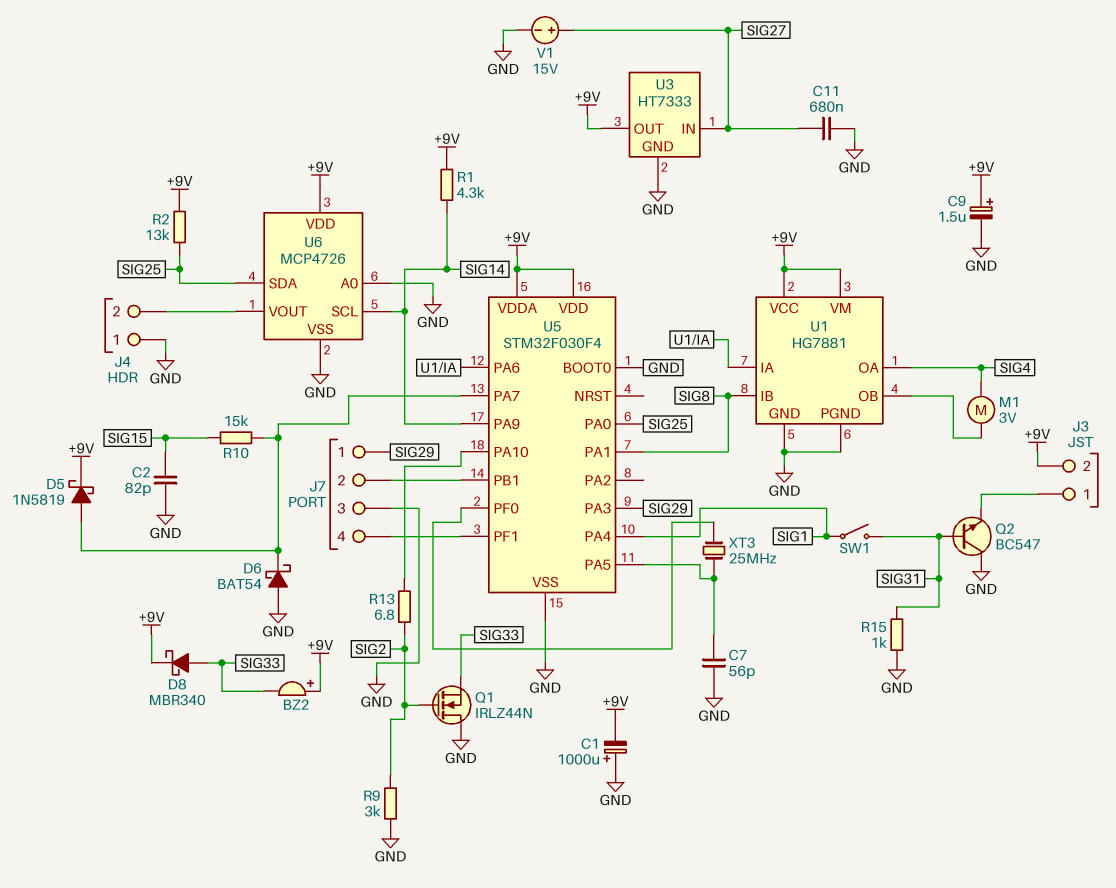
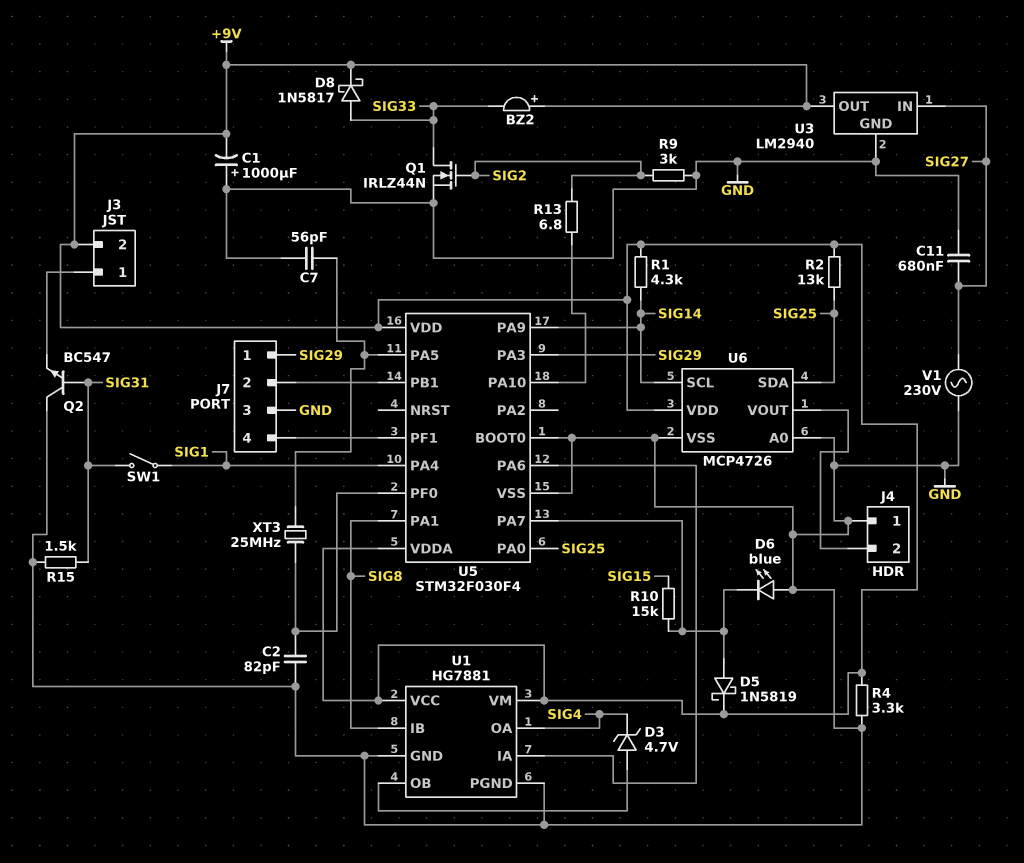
C2: 82pF (GND, SIG15) -> 82pF (GND, U5/PF0)
C9: 1.5uF (plus +9V, minus GND) -> none
D3: none -> zener 4.7V (A U1/OB, K SIG4)
D6: schottky BAT54 (A GND, K U5/PA7) -> LED blue (A GND, K U5/PA7)
D8: schottky MBR340 (A SIG33, K +9V) -> schottky 1N5817 (A SIG33, K +9V)
M1: motor 3V (SIG4, U1/OB) -> none
Q1: NMOS IRLZ44N (G SIG2, D GND, S SIG33) -> NMOS IRLZ44N (G SIG2, D SIG33, S GND)
R4: none -> 3.3k (+9V, GND)
R15: 1k (GND, SIG31) -> 1.5k (GND, SIG31)
U3: HT7333 -> LM2940
V1: 15V (plus SIG27, minus GND) -> AC 230V (GND, SIG27)

